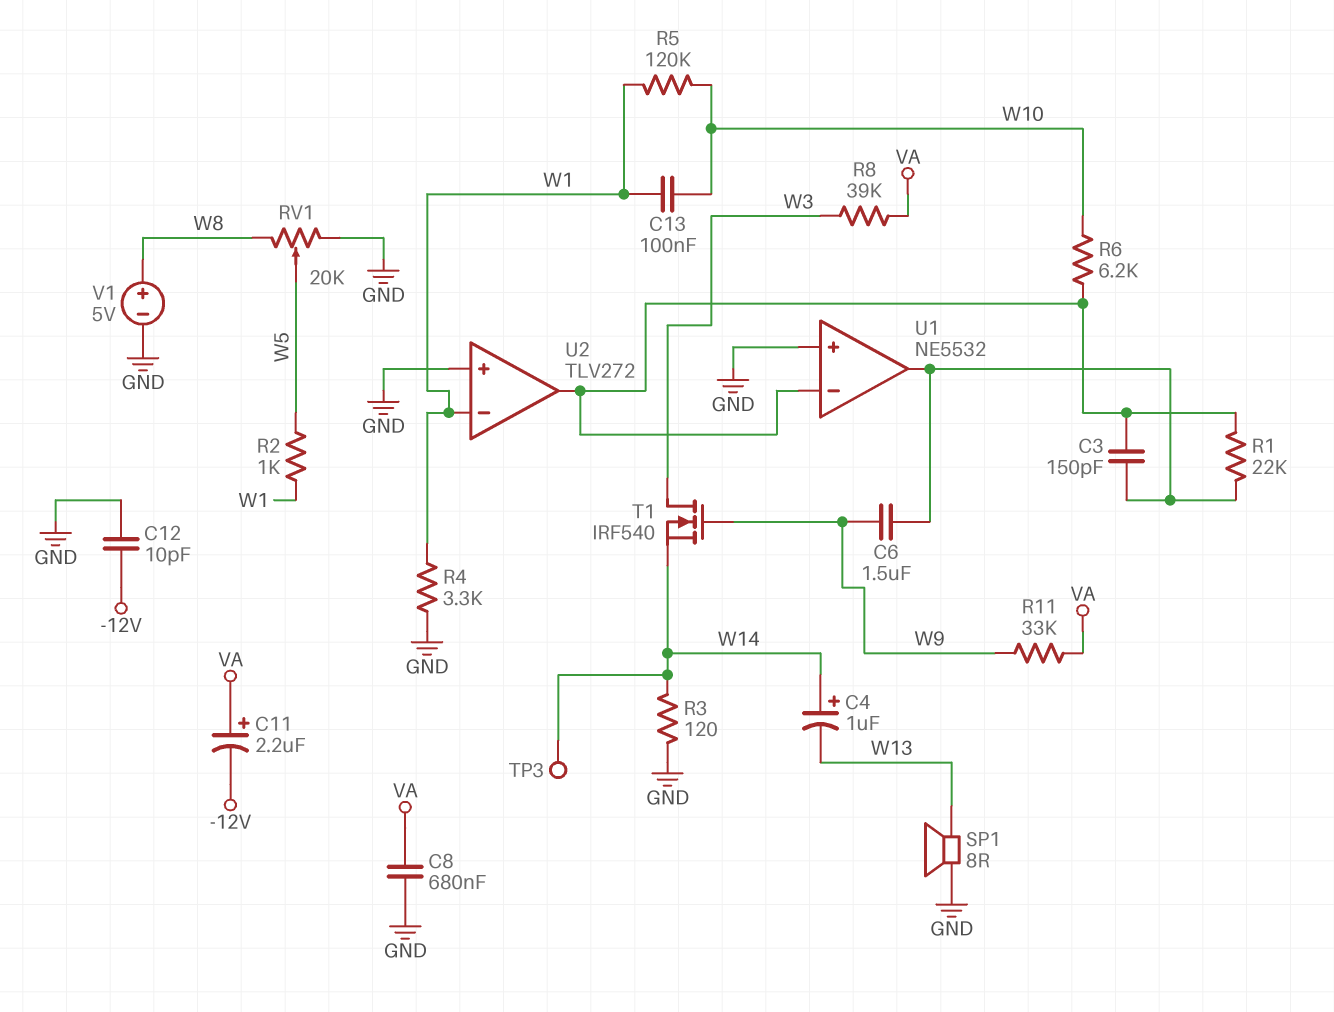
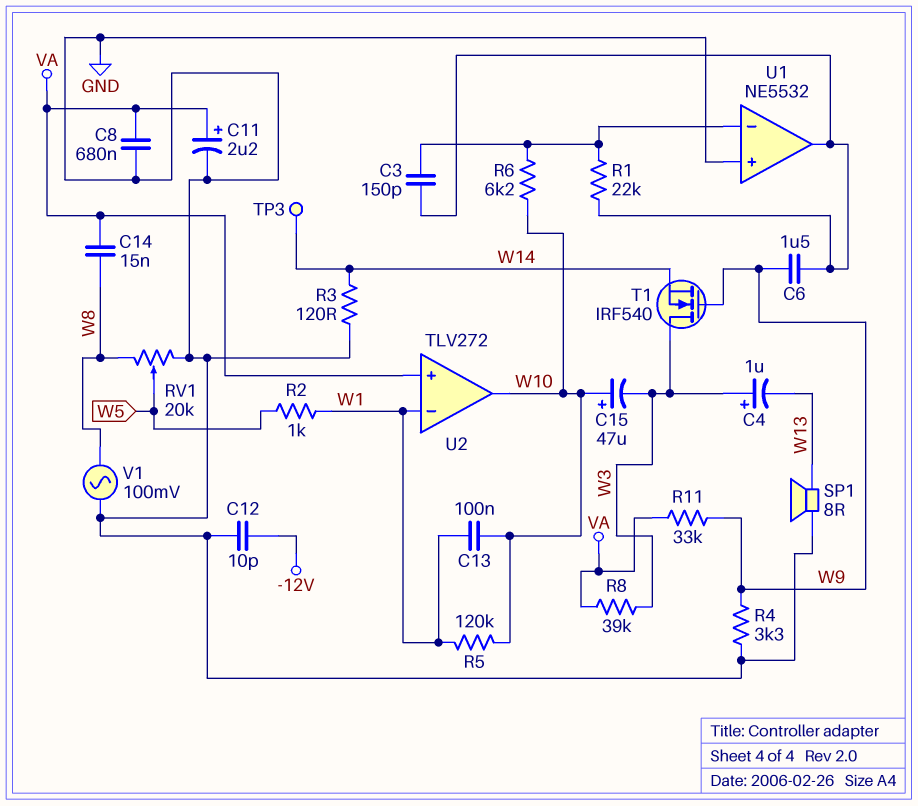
C4: 1uF (plus W14, minus W13) -> 1uF (plus W3, minus W13)
C11: 2.2uF (plus VA, minus -12V) -> 2.2uF (plus VA, minus GND)
C14: none -> 15nF (VA, W8)
C15: none -> 47uF (plus W10, minus W3)
R4: 3.3k (GND, W1) -> 3.3k (GND, W9)
U2 pin in+: GND -> VA
U2 pin out: U1/in- -> W10
V1: 5V (plus W8, minus GND) -> AC 100mV (GND, W8)

